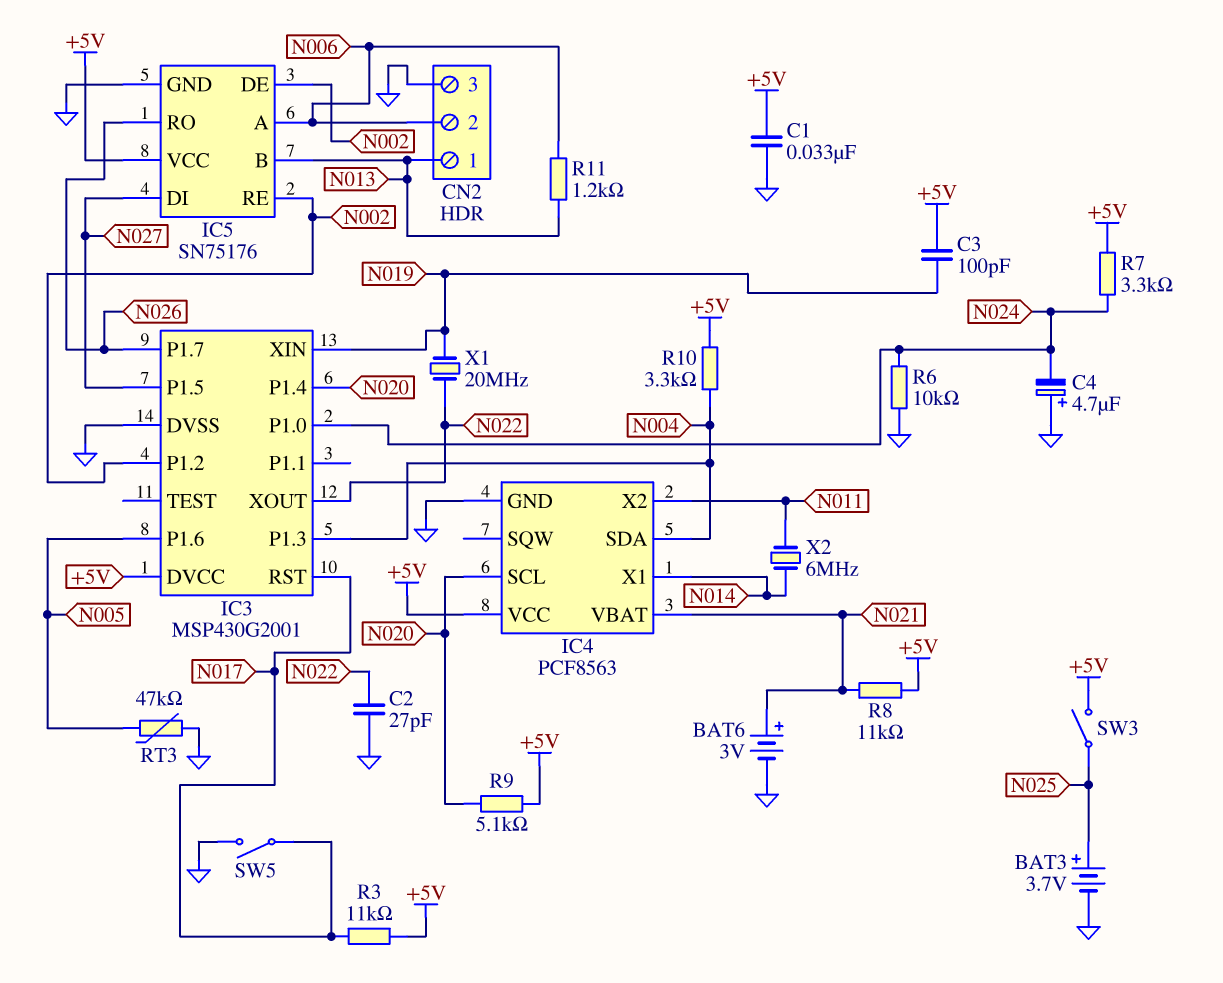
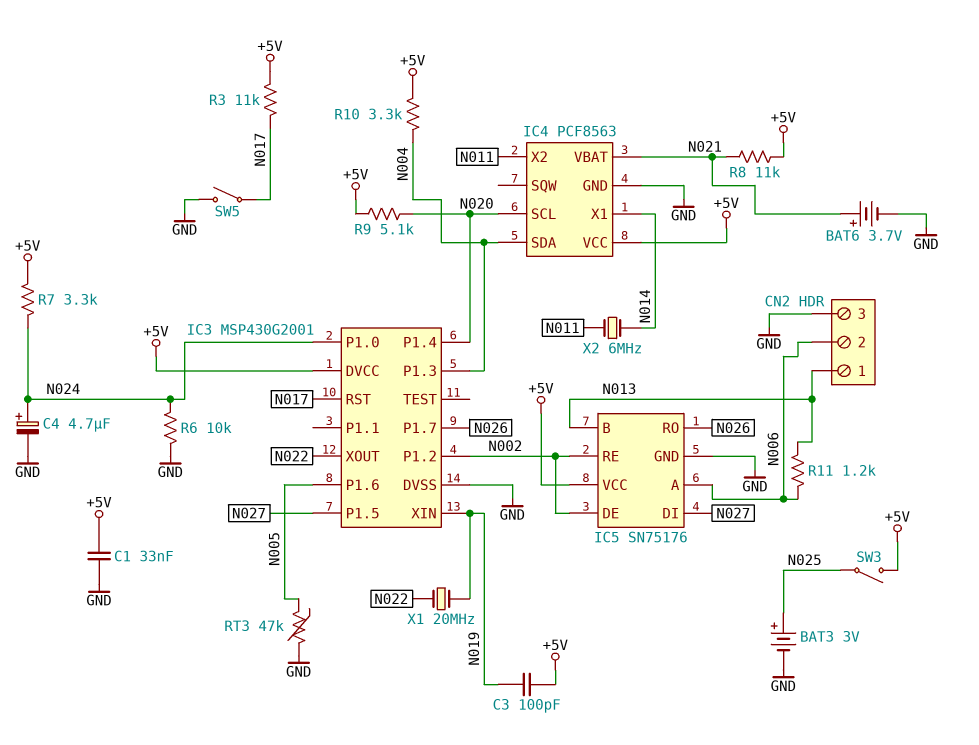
BAT3: 3.7V (plus N025, minus GND) -> 3V (plus N025, minus GND)
BAT6: 3V (plus N021, minus GND) -> 3.7V (plus N021, minus GND)
C2: 27pF (GND, N022) -> none
C4: 4.7uF (plus GND, minus N024) -> 4.7uF (plus N024, minus GND)

